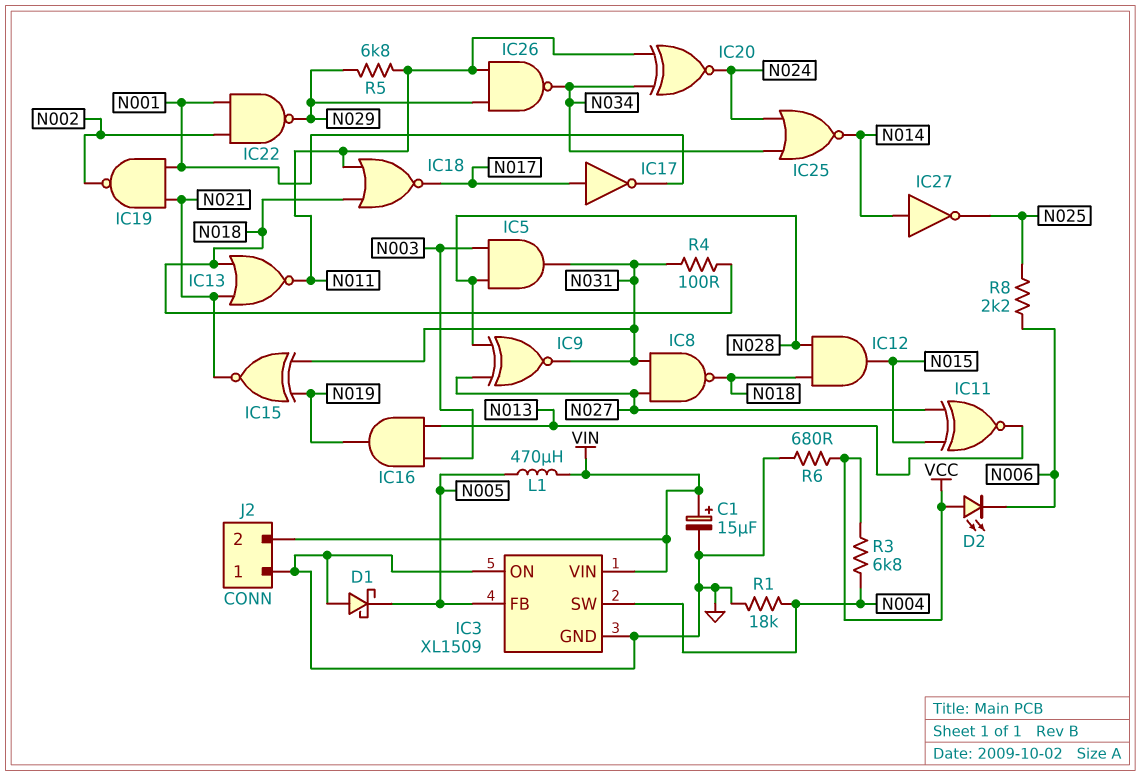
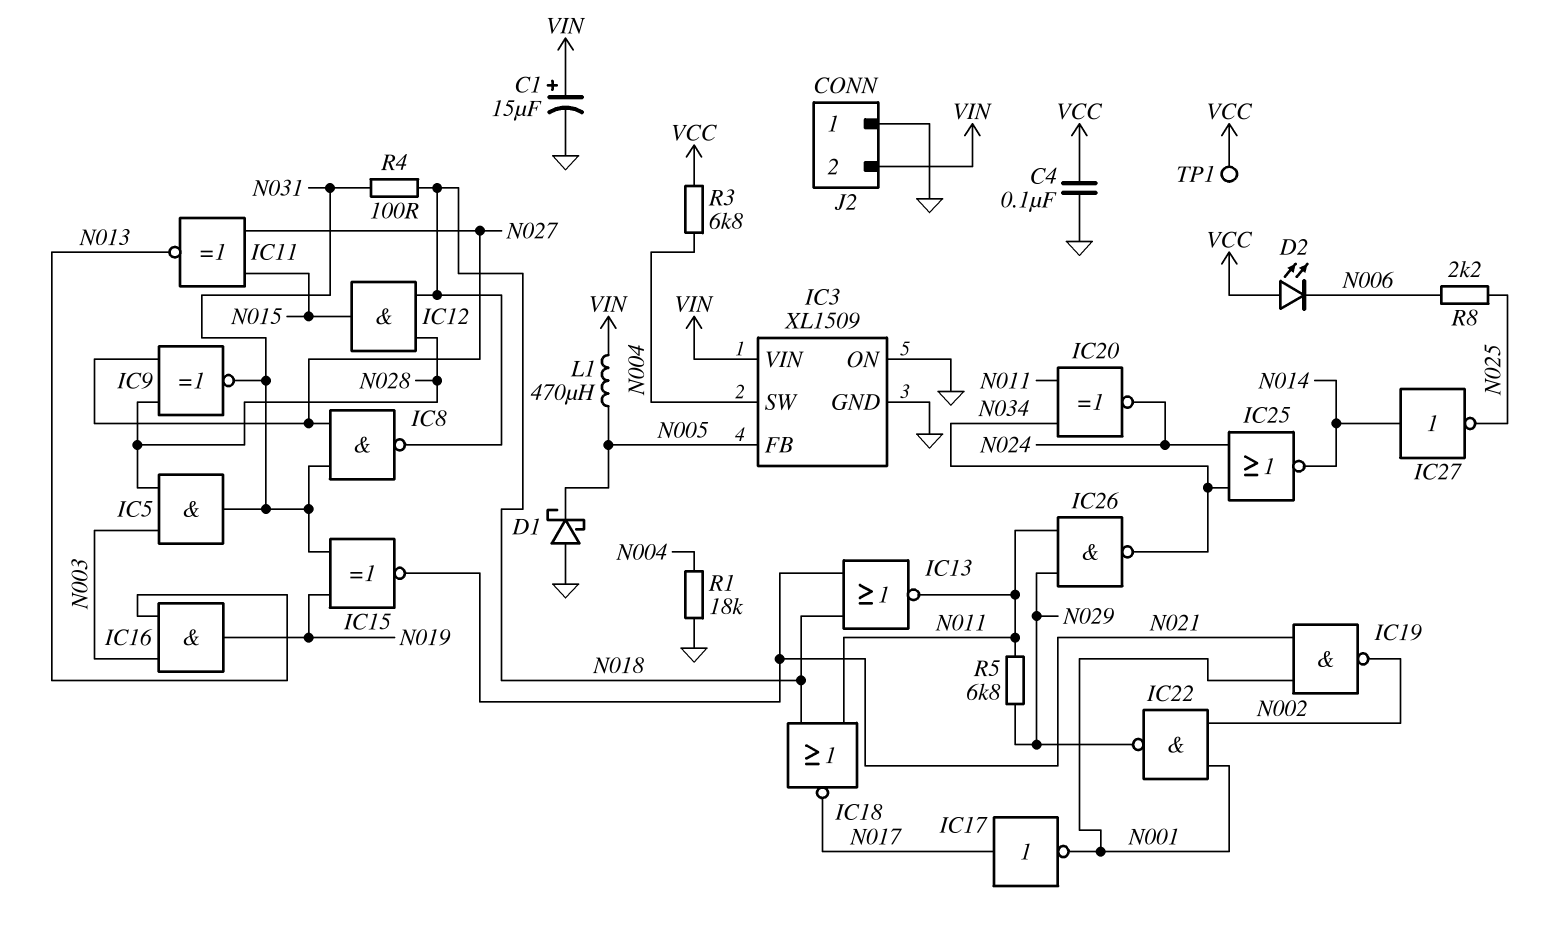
C4: none -> 100nF (GND, VCC)
R6: 680 (GND, VCC) -> none
TP1: none -> test point (VCC)

